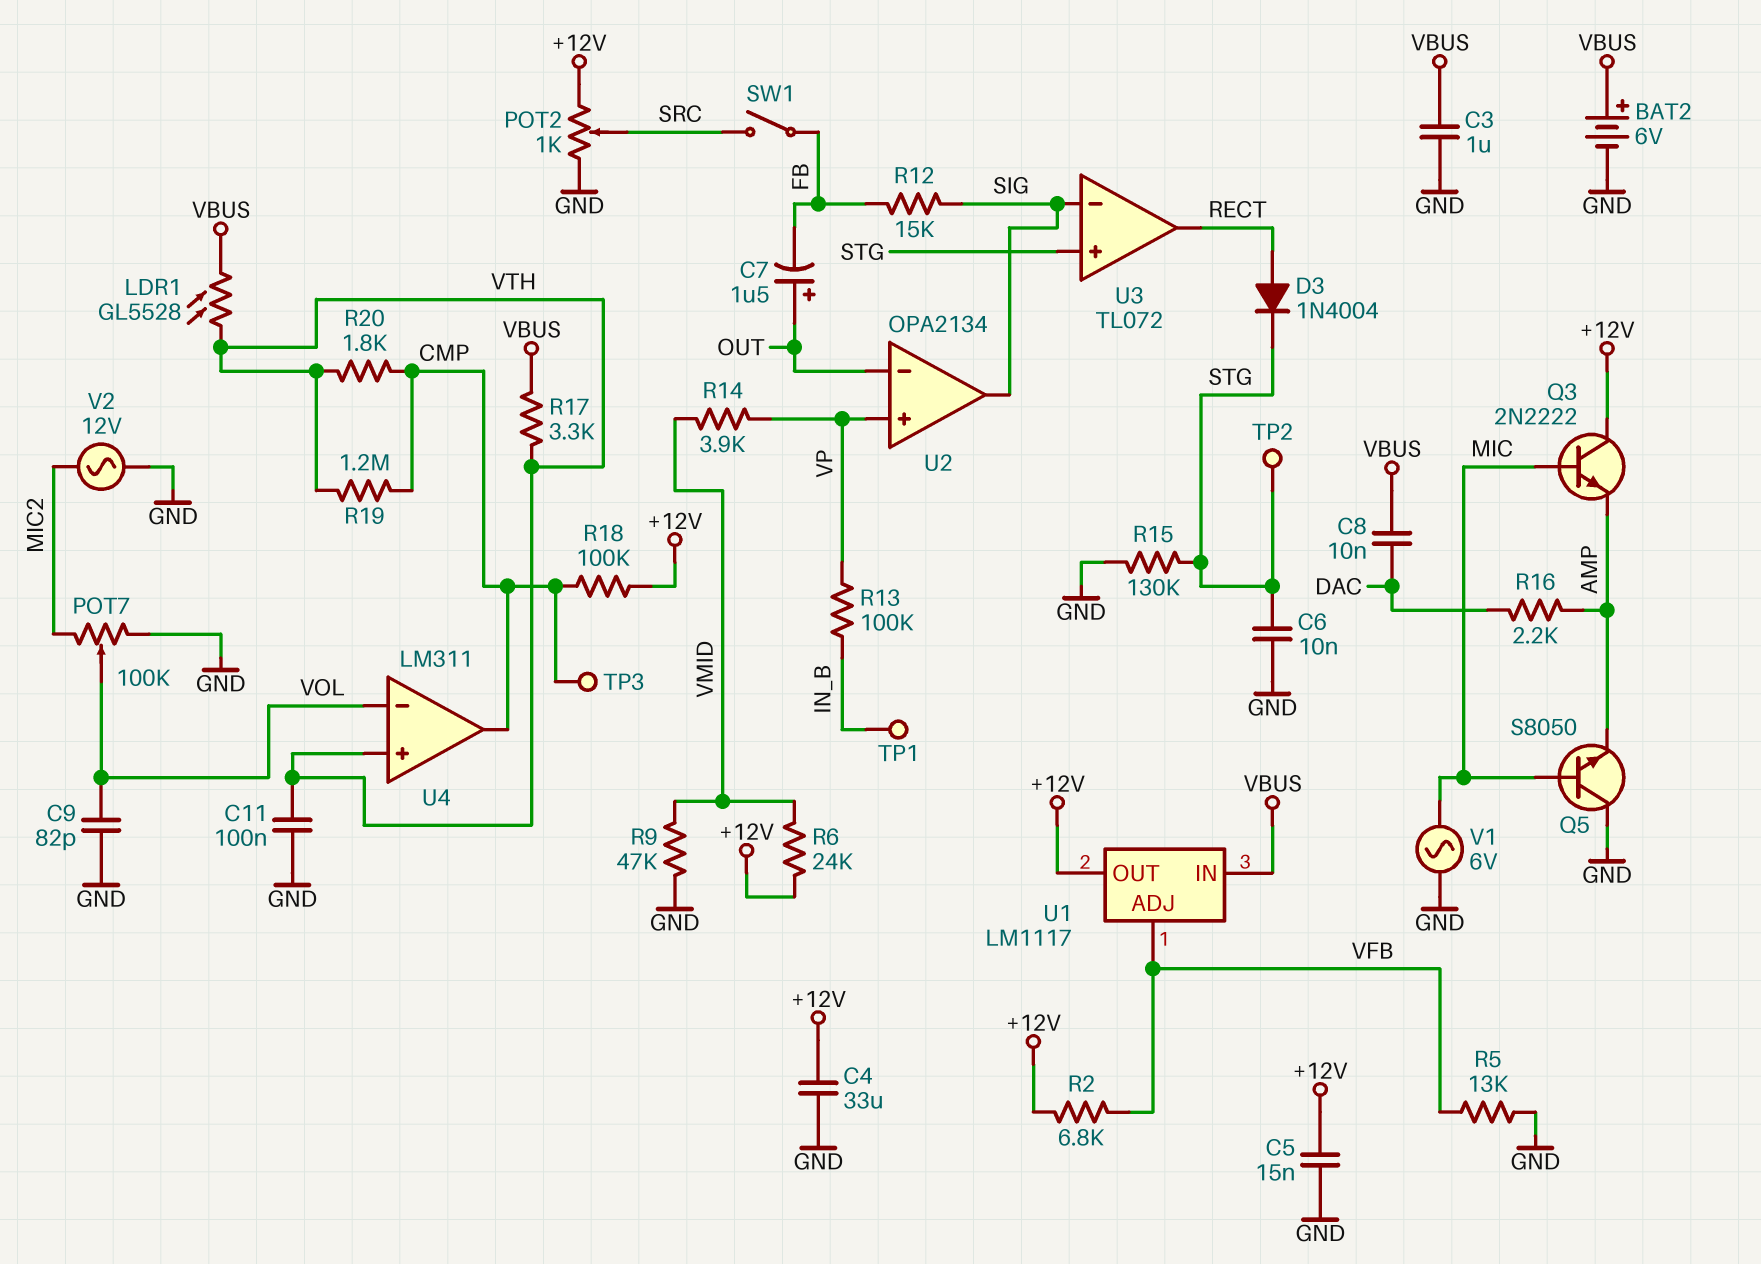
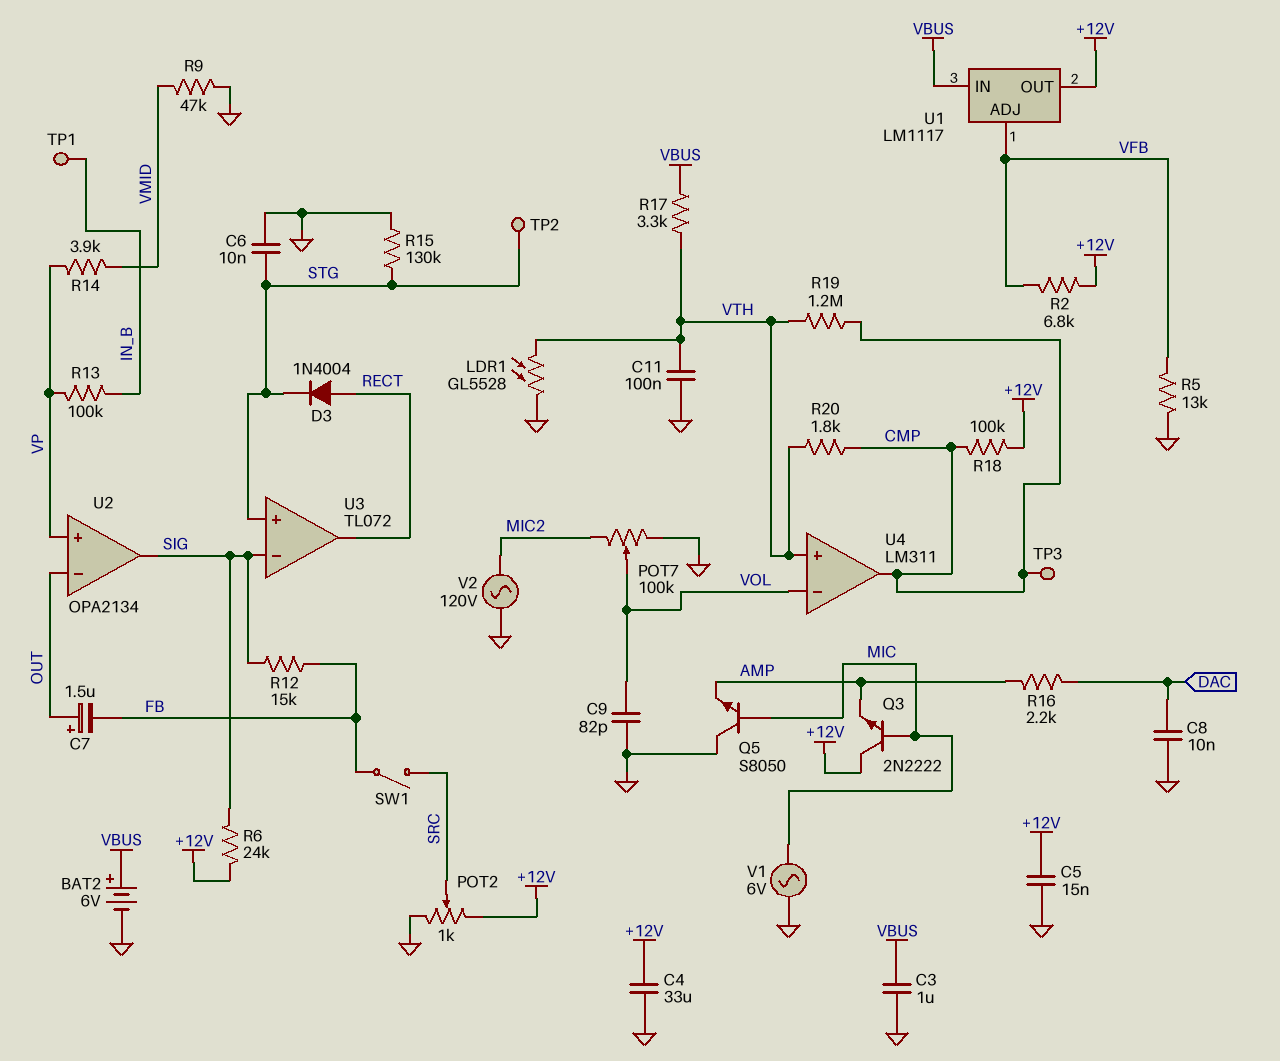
C8: 10nF (DAC, VBUS) -> 10nF (DAC, GND)
LDR1: GL5528 (VBUS, VTH) -> GL5528 (GND, VTH)
R6: 24k (+12V, VMID) -> 24k (+12V, SIG)
V2: AC 12V (GND, MIC2) -> AC 120V (GND, MIC2)

